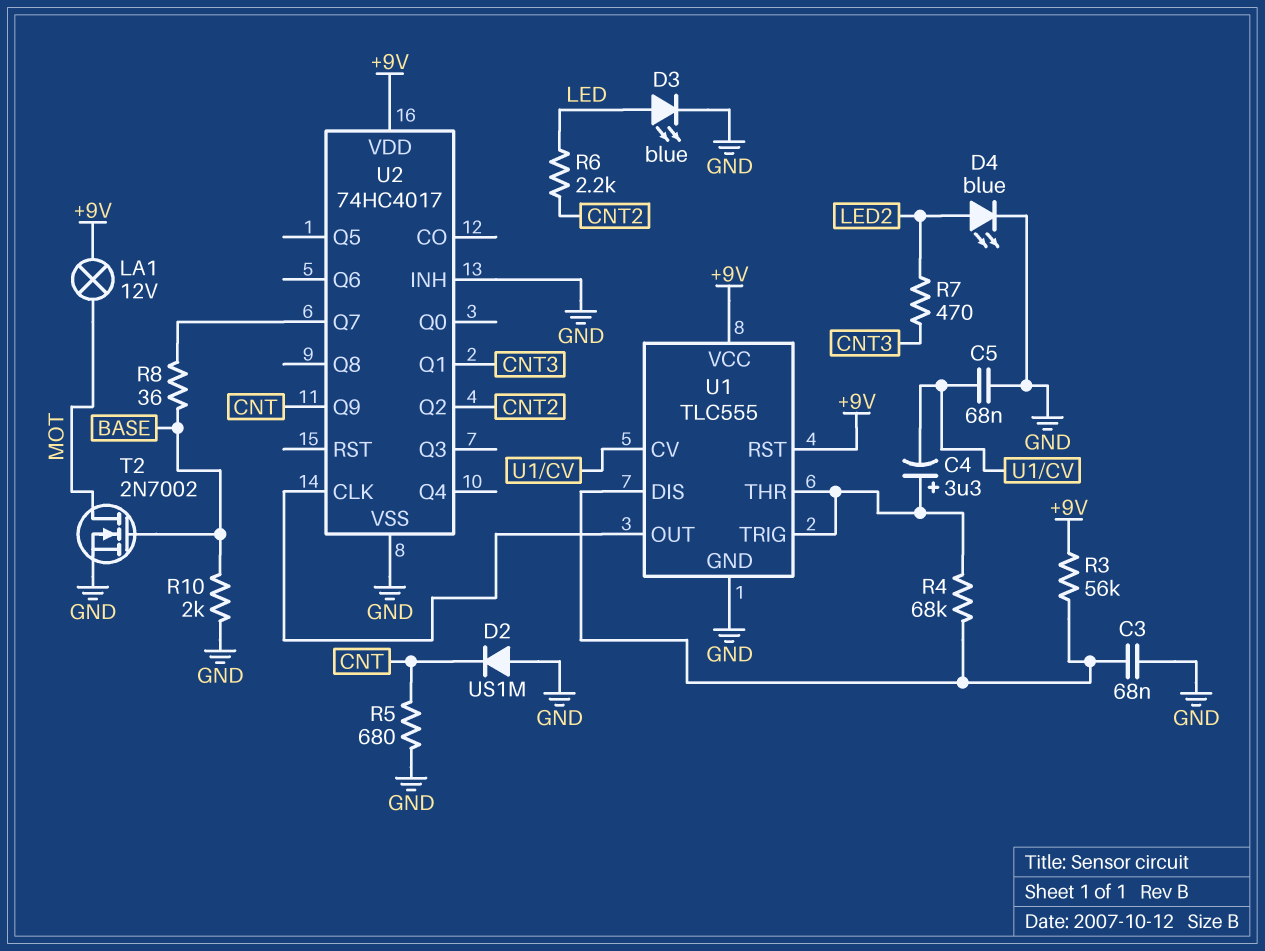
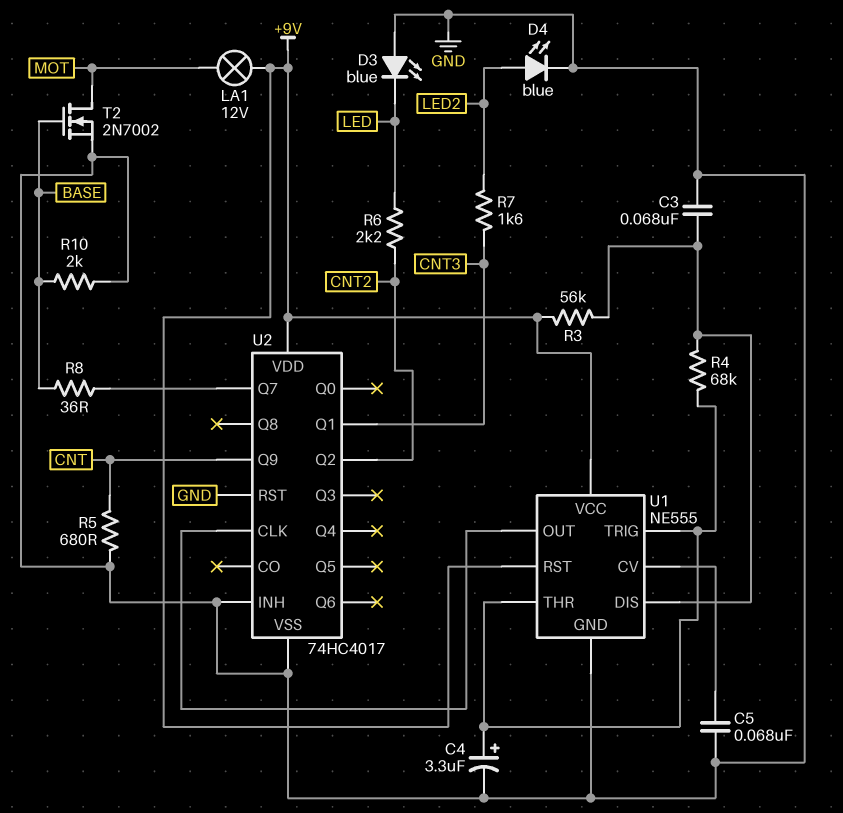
C4: 3.3uF (plus U1/THR, minus U1/CV) -> 3.3uF (plus U1/THR, minus GND)
D2: diode US1M (A GND, K CNT) -> none
D3: LED blue (A LED, K GND) -> LED blue (A GND, K LED)
R7: 470 (CNT3, LED2) -> 1.6k (CNT3, LED2)
U1: TLC555 -> NE555
U2 pin RST: none -> GND

